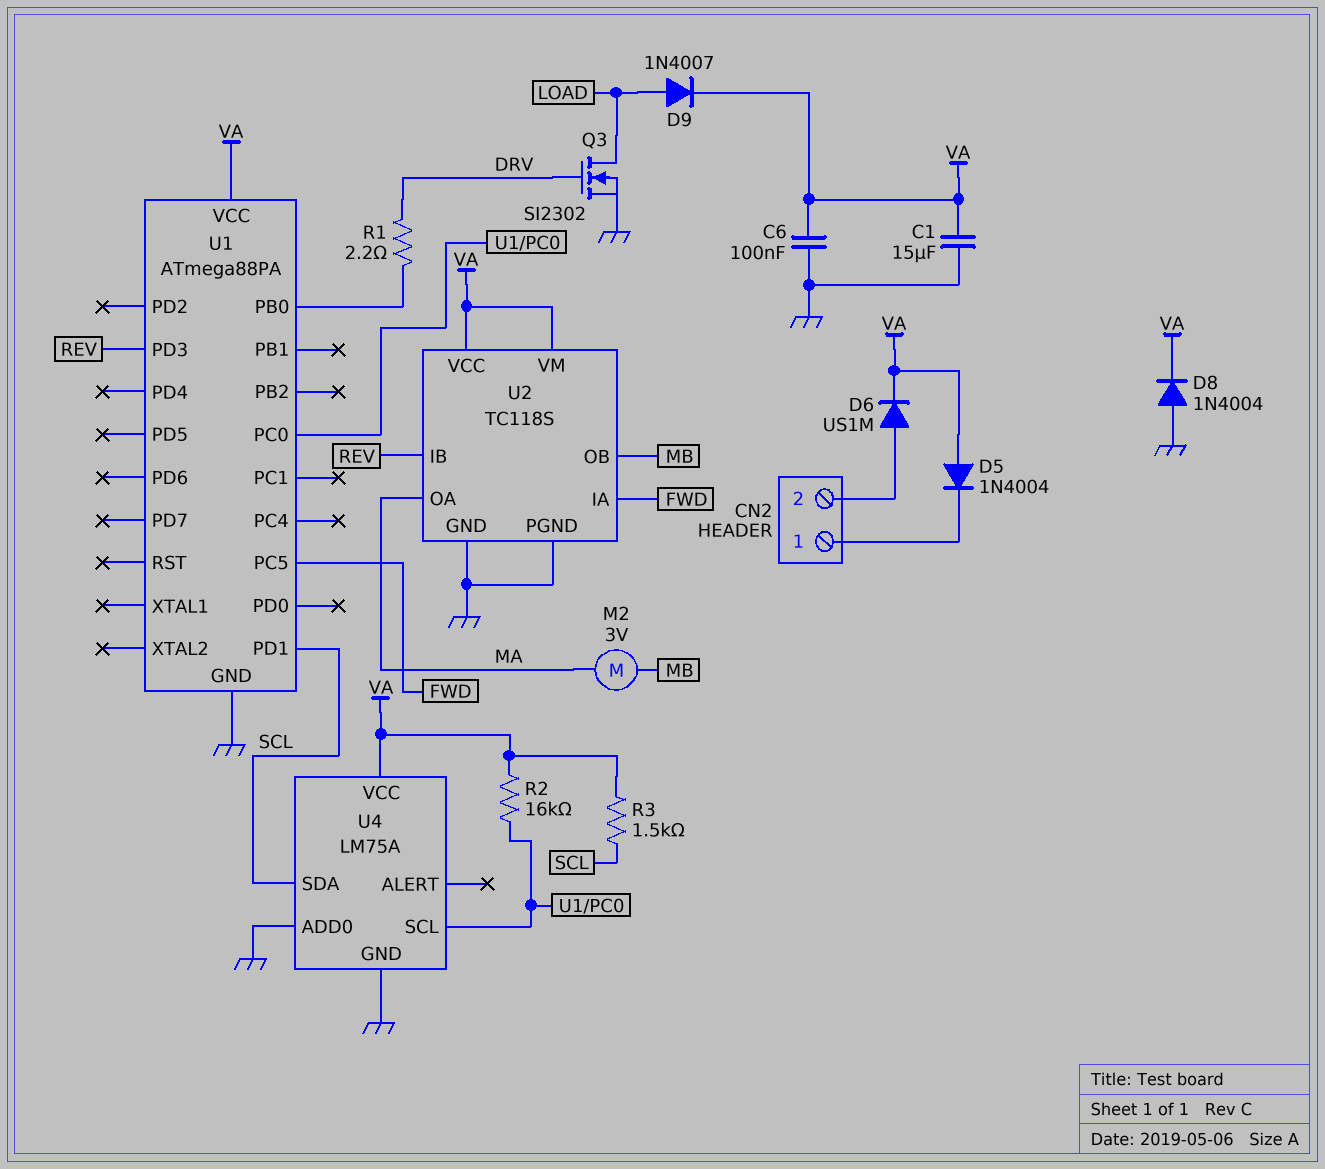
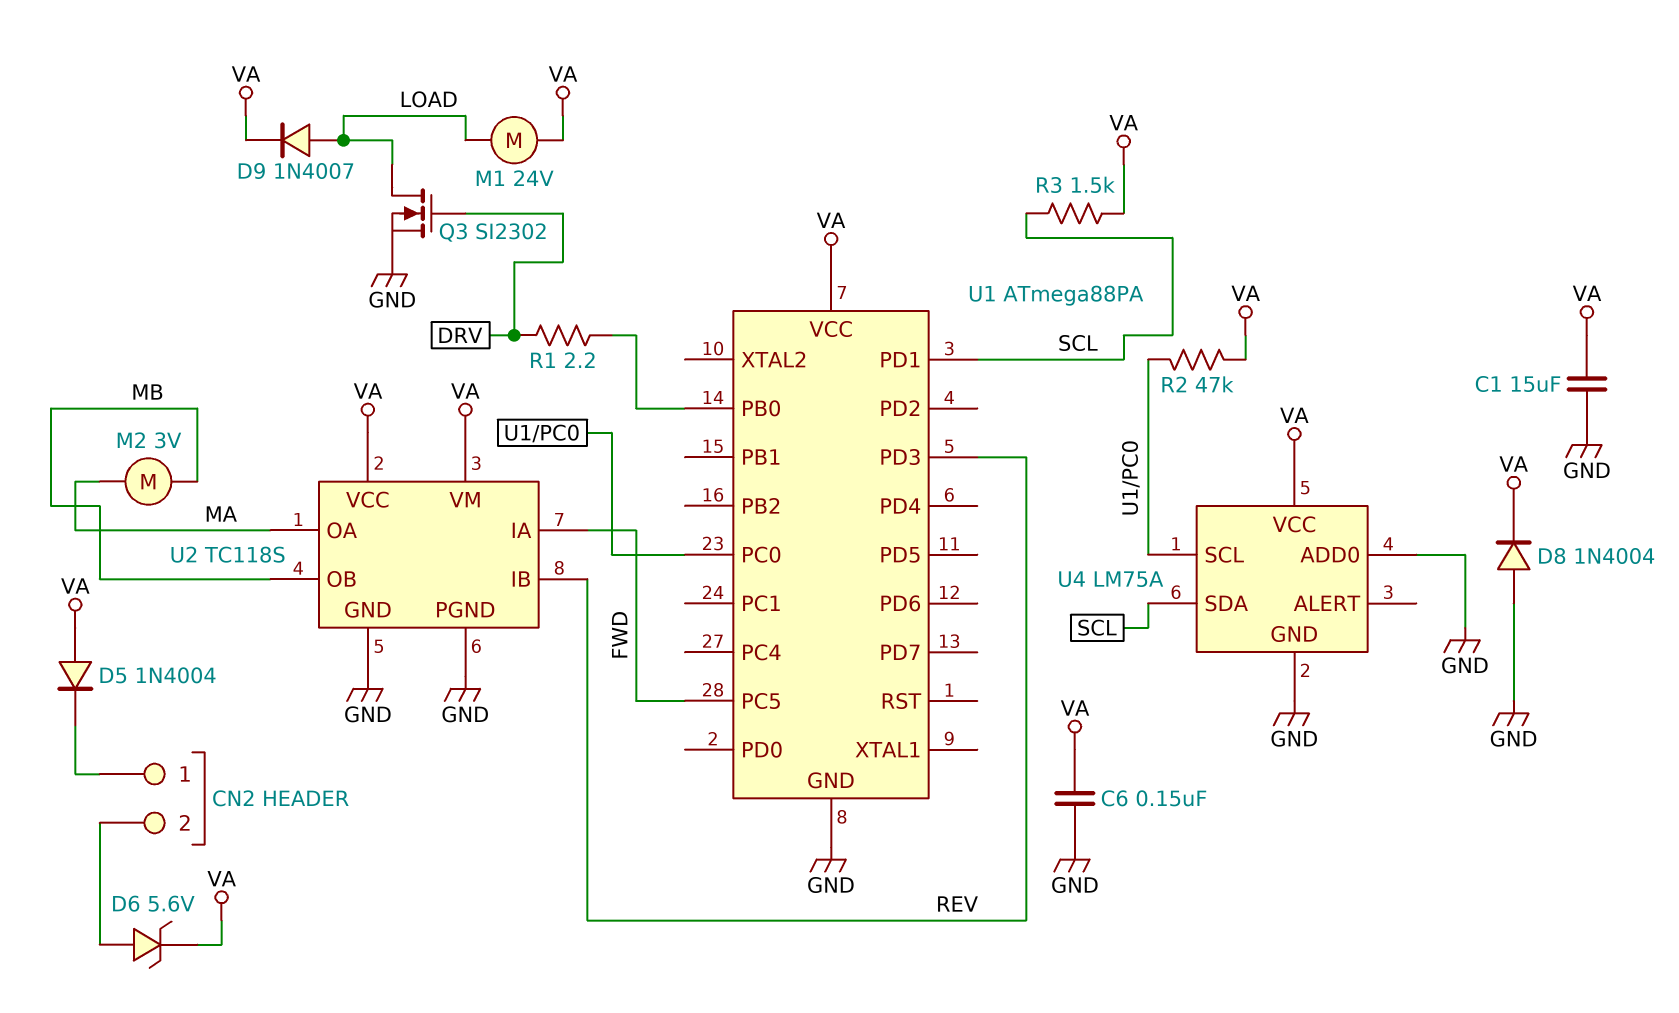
C6: 100nF (GND, VA) -> 150nF (GND, VA)
D6: diode US1M (A CN2/2, K VA) -> zener 5.6V (A CN2/2, K VA)
M1: none -> motor 24V (LOAD, VA)
R2: 16k (U1/PC0, VA) -> 47k (U1/PC0, VA)

